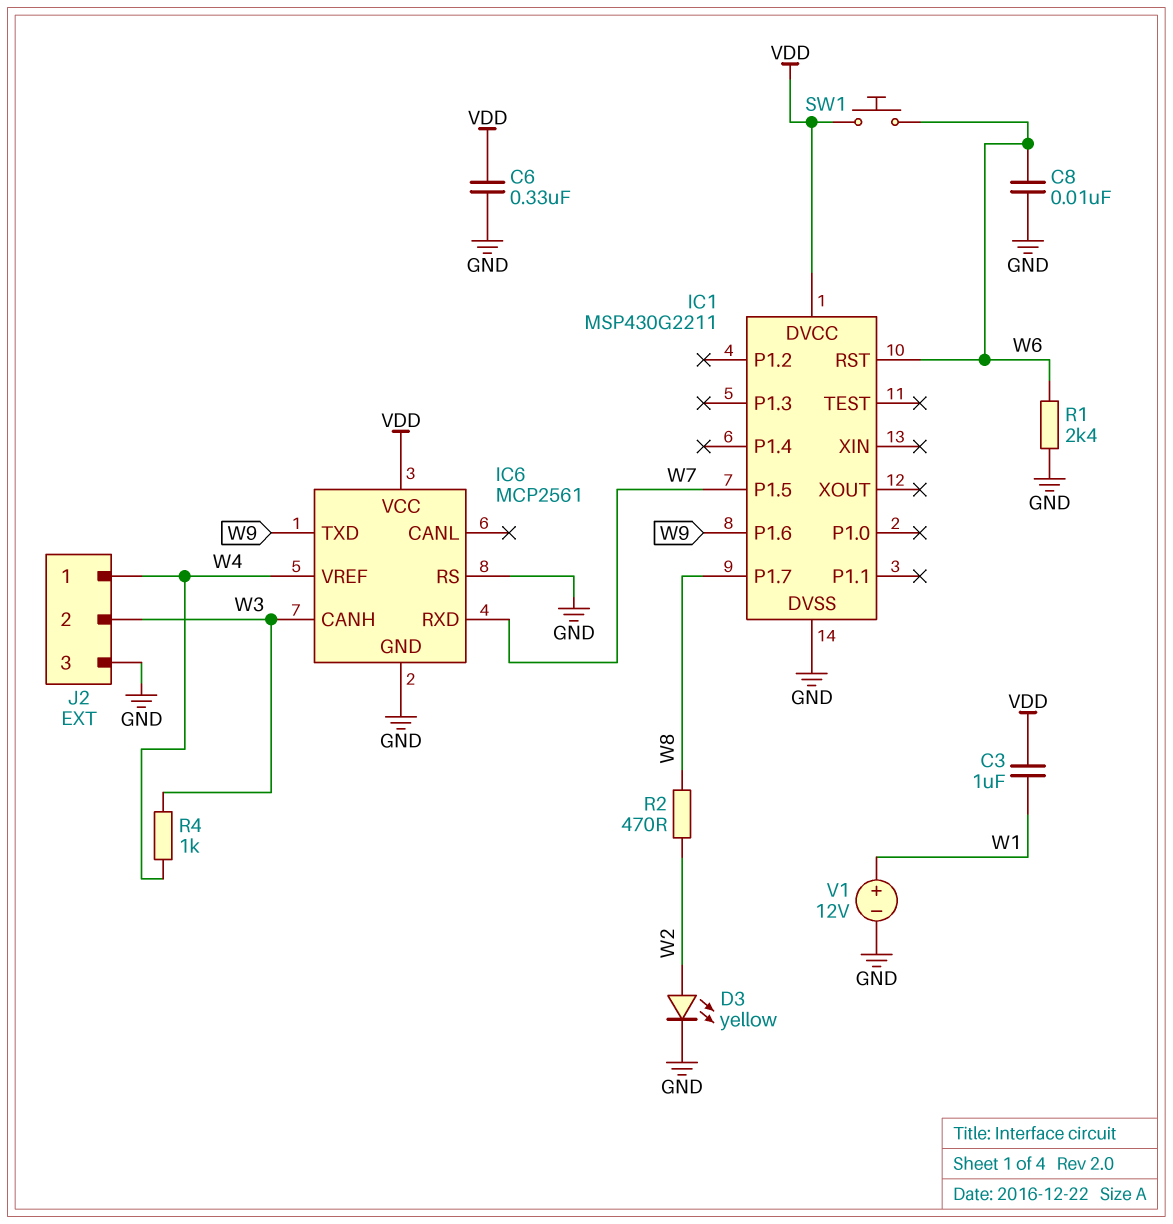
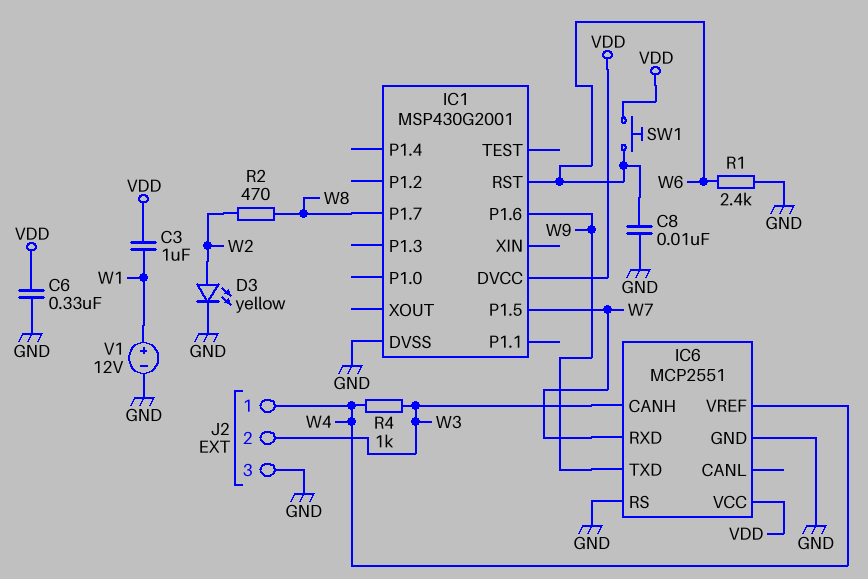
IC1: MSP430G2211 -> MSP430G2001
IC6: MCP2561 -> MCP2551

